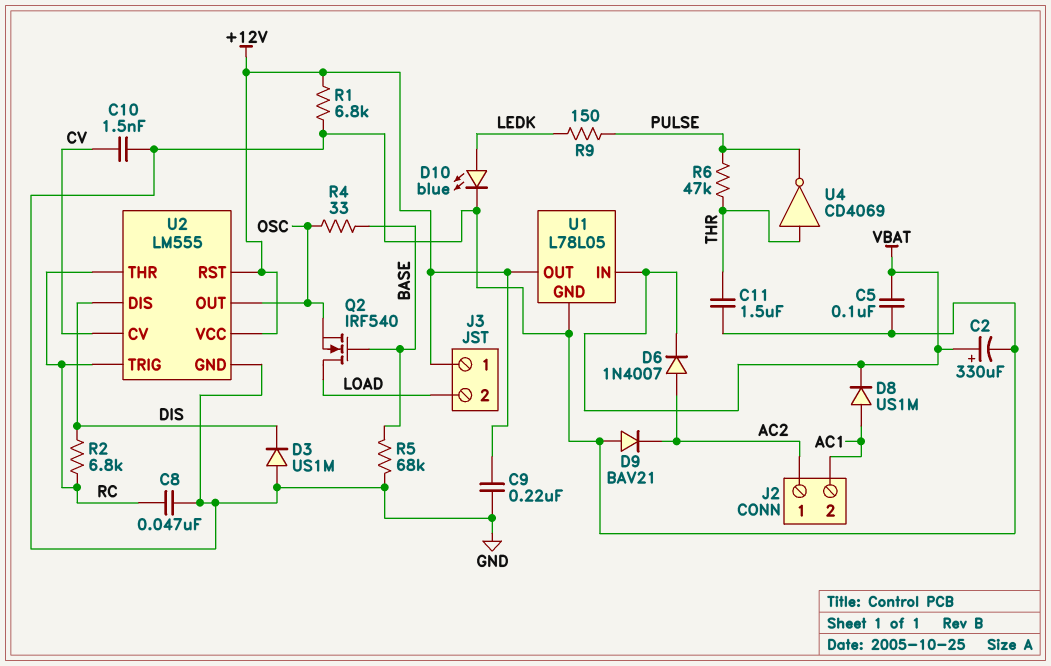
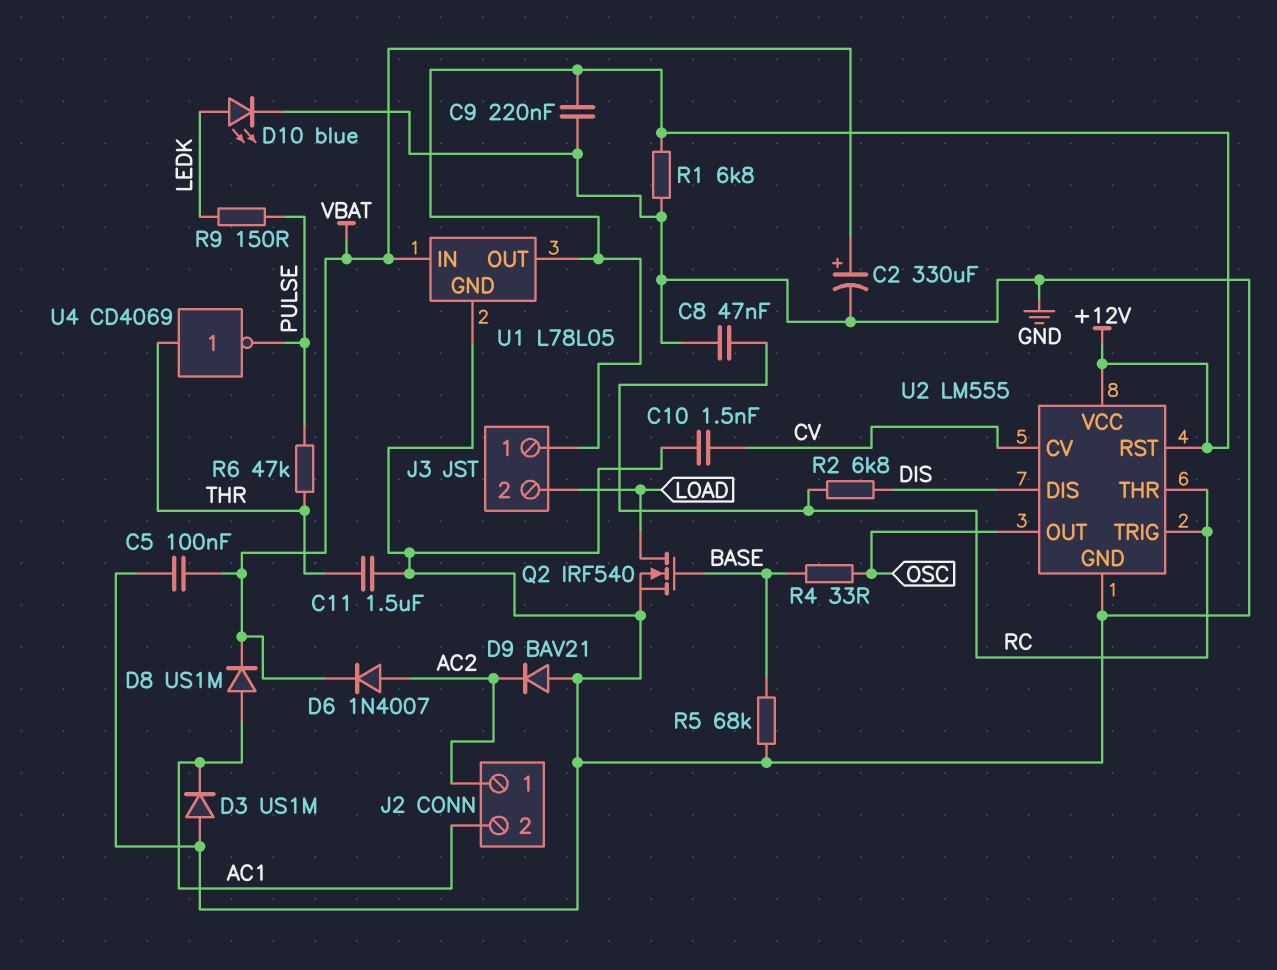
D3: diode US1M (A GND, K DIS) -> diode US1M (A GND, K AC1)
Q2: NMOS IRF540 (G BASE, D LOAD, S OSC) -> NMOS IRF540 (G BASE, D LOAD, S GND)

